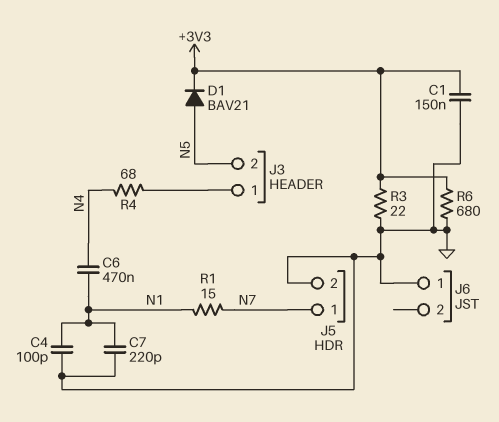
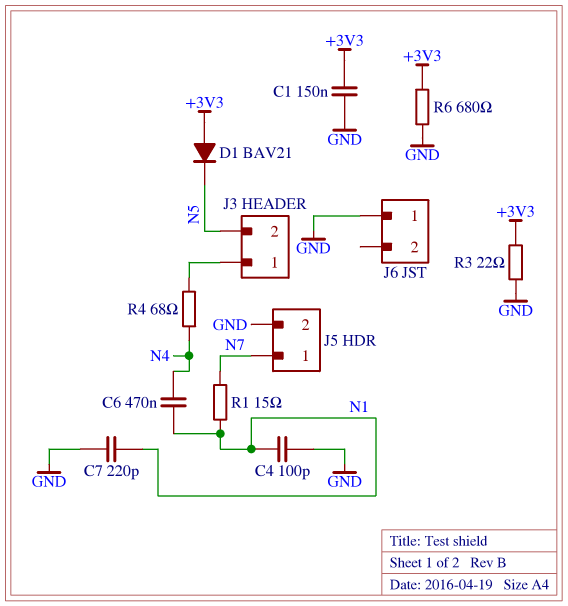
D1: diode BAV21 (A N5, K +3V3) -> diode BAV21 (A +3V3, K N5)

